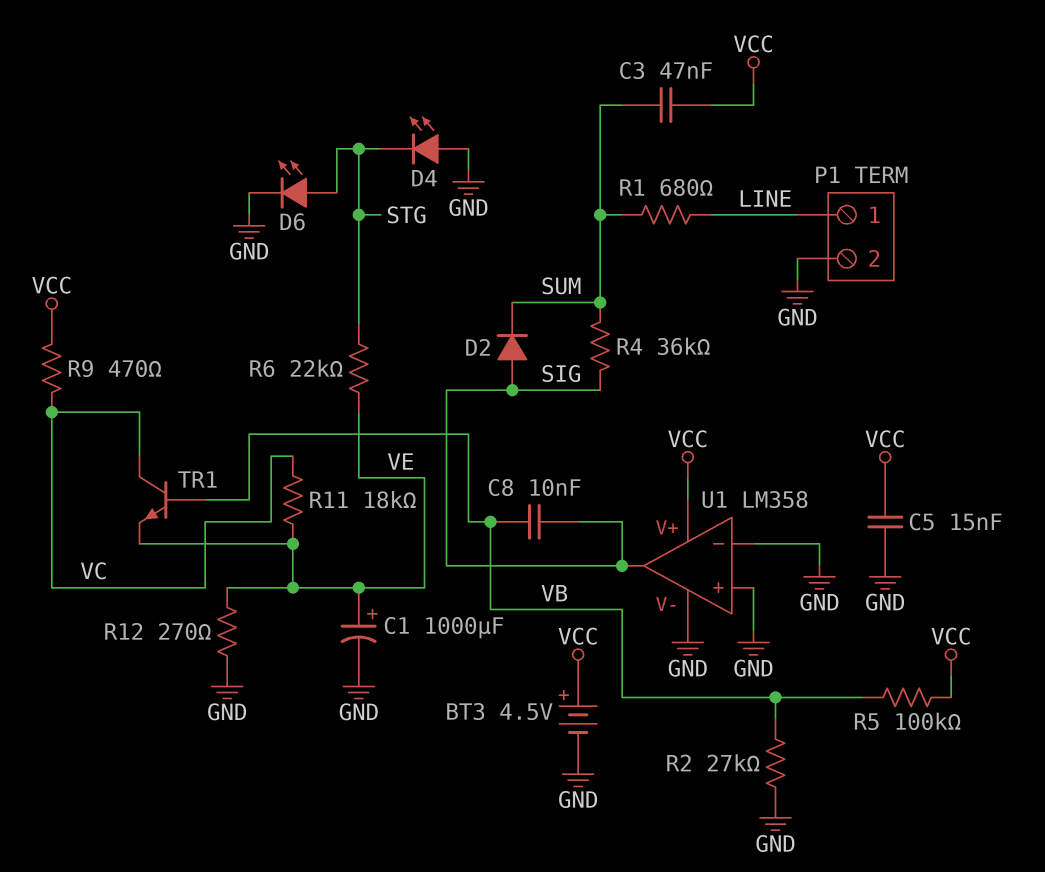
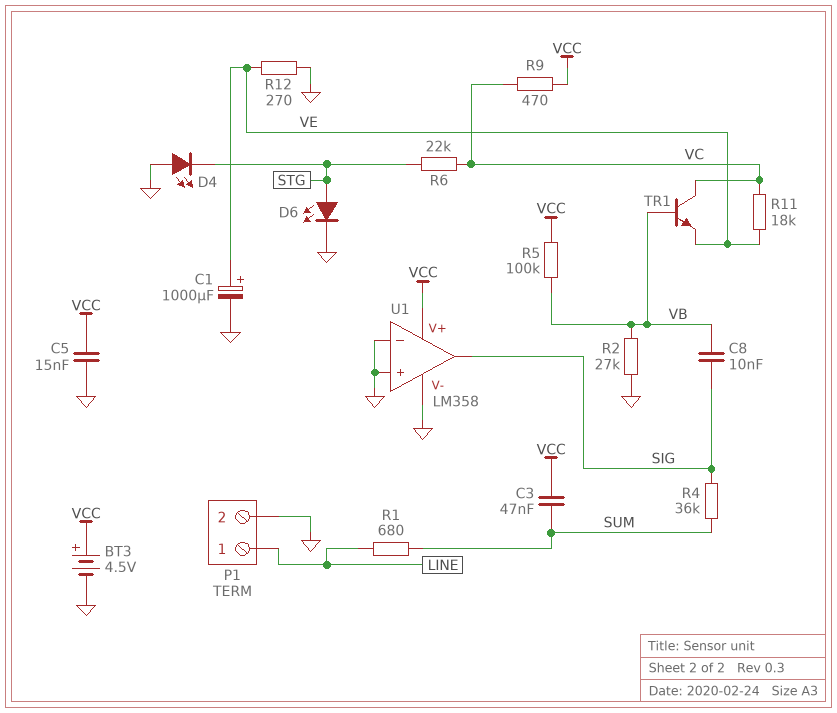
D2: diode (A SIG, K SUM) -> none
R6: 22k (STG, VE) -> 22k (STG, VC)

